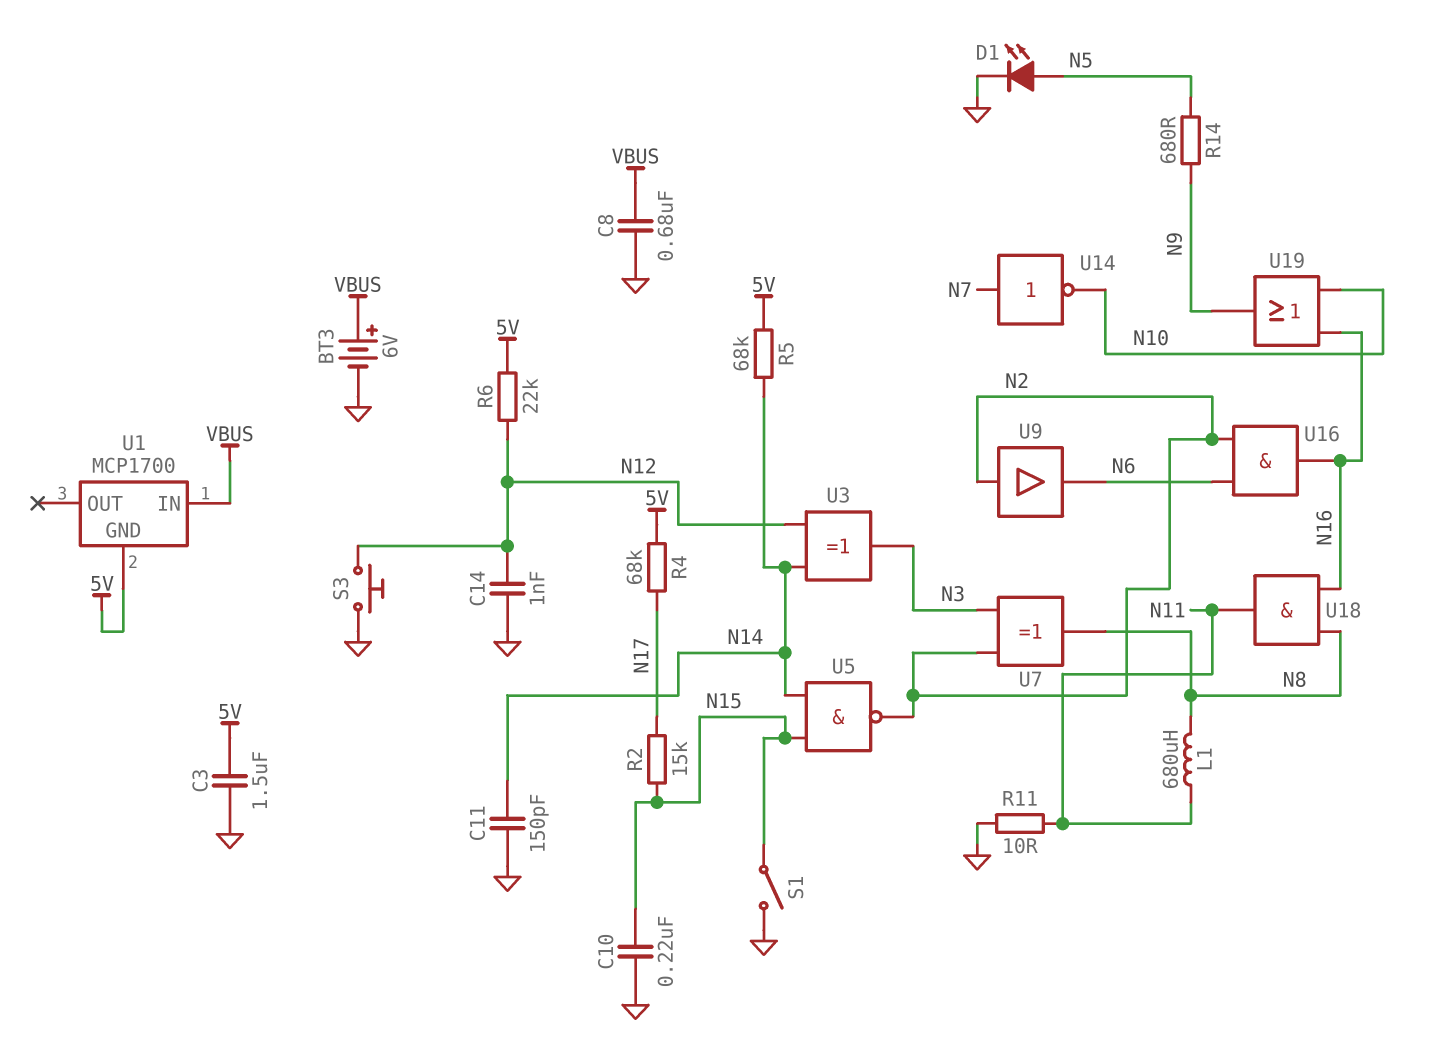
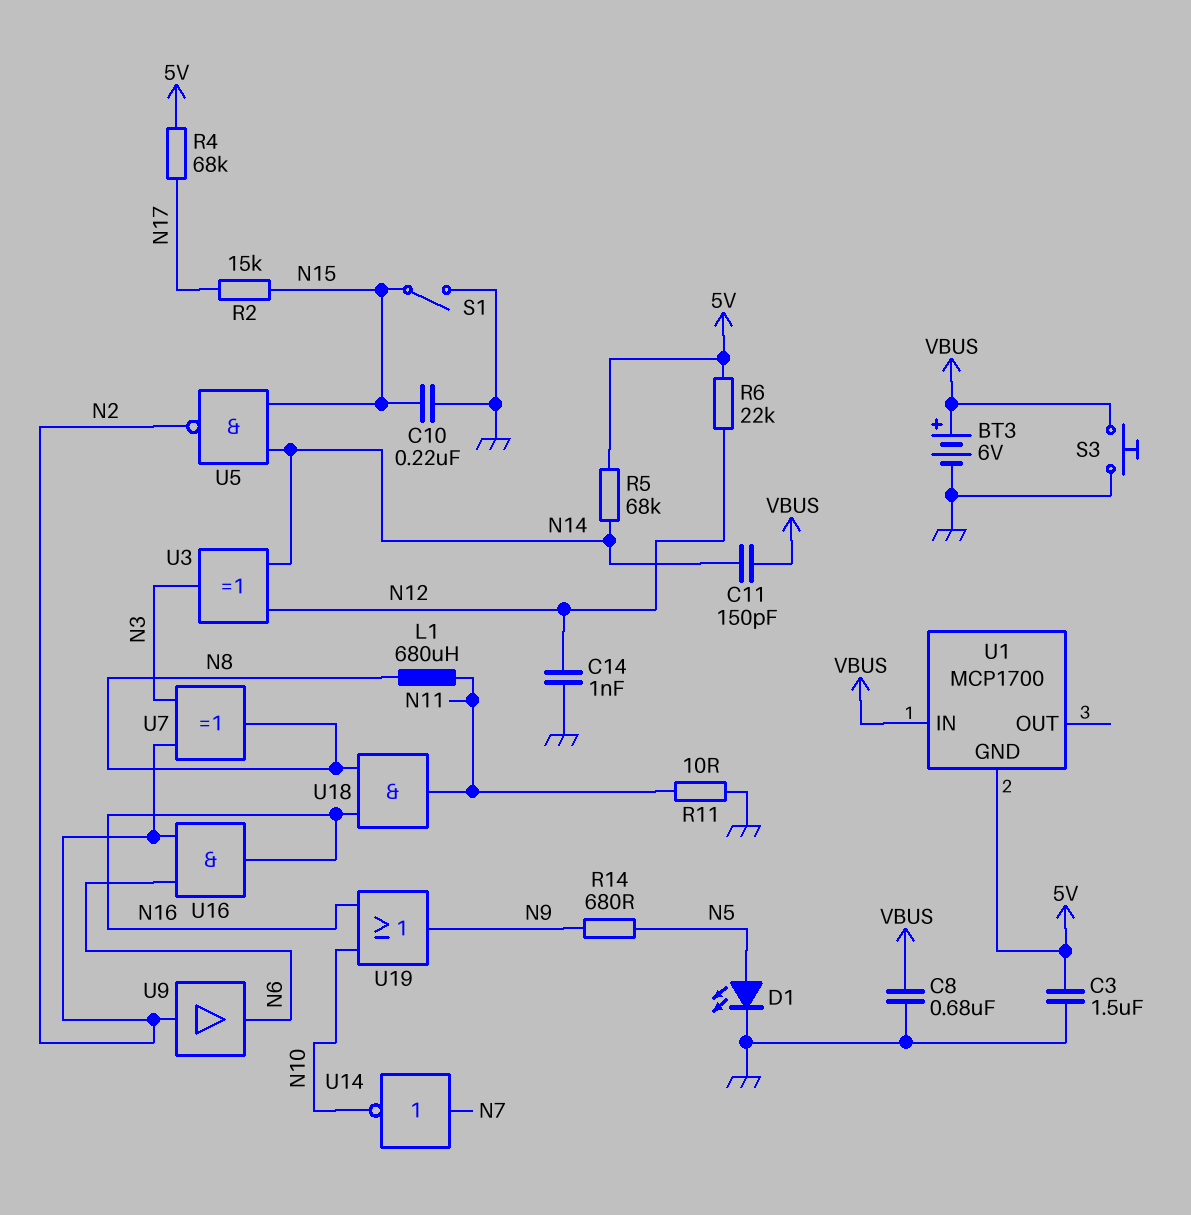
C11: 150pF (GND, N14) -> 150pF (N14, VBUS)
S3: button (GND, N12) -> button (GND, VBUS)

